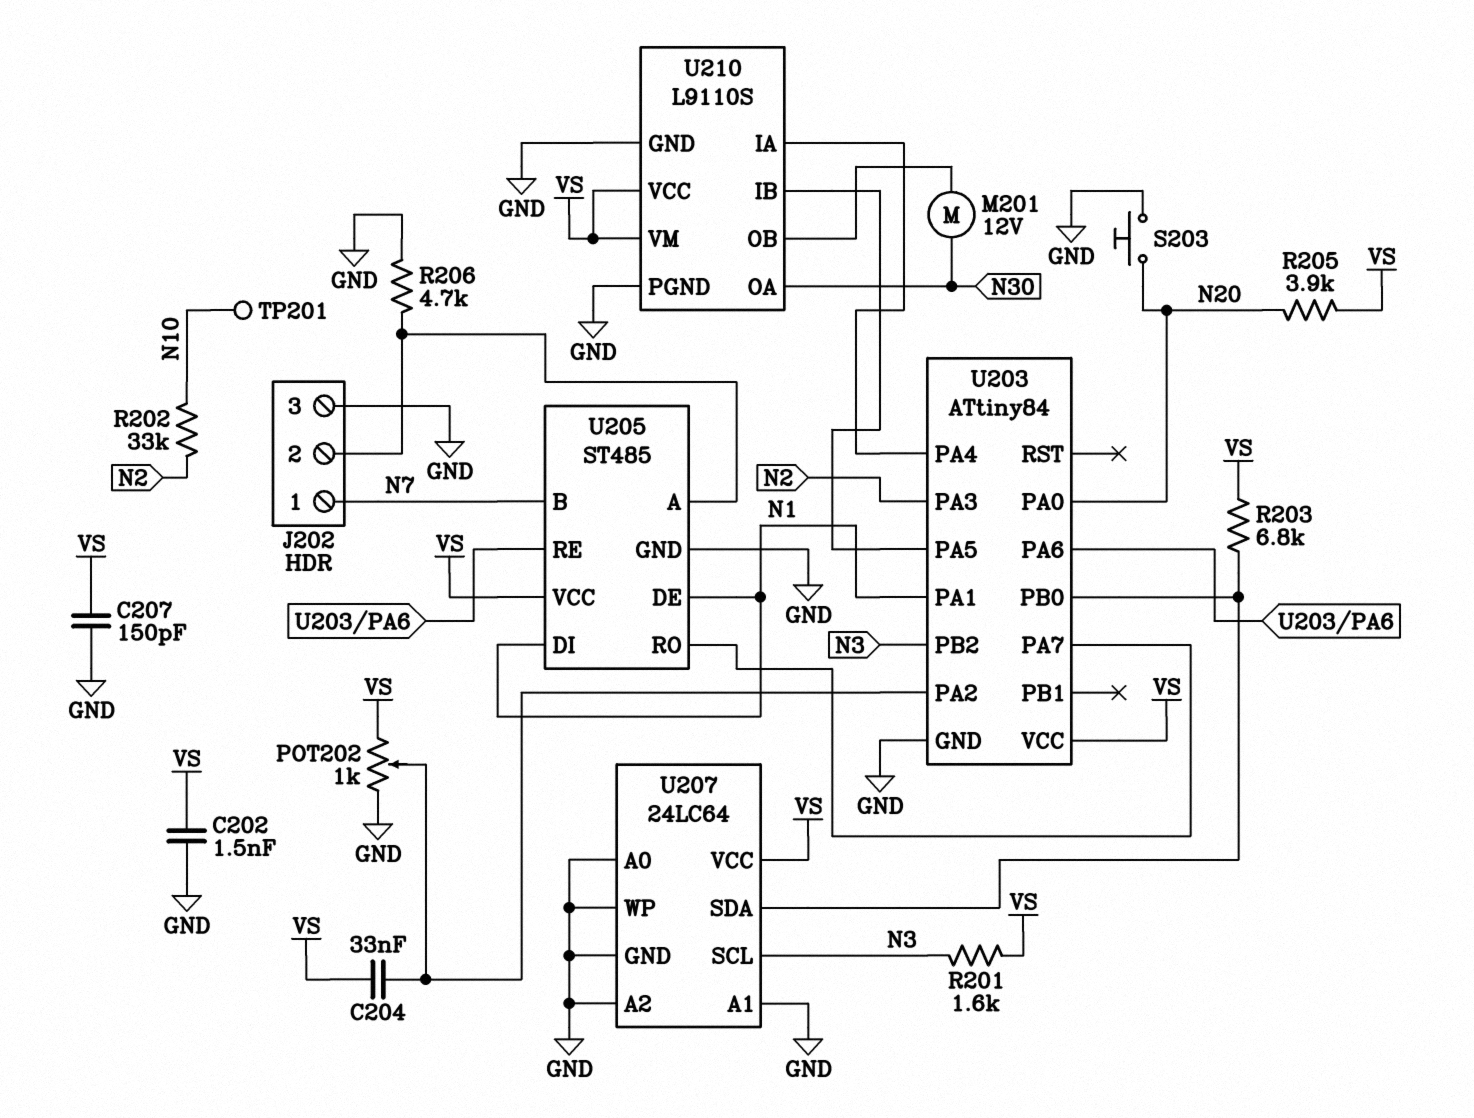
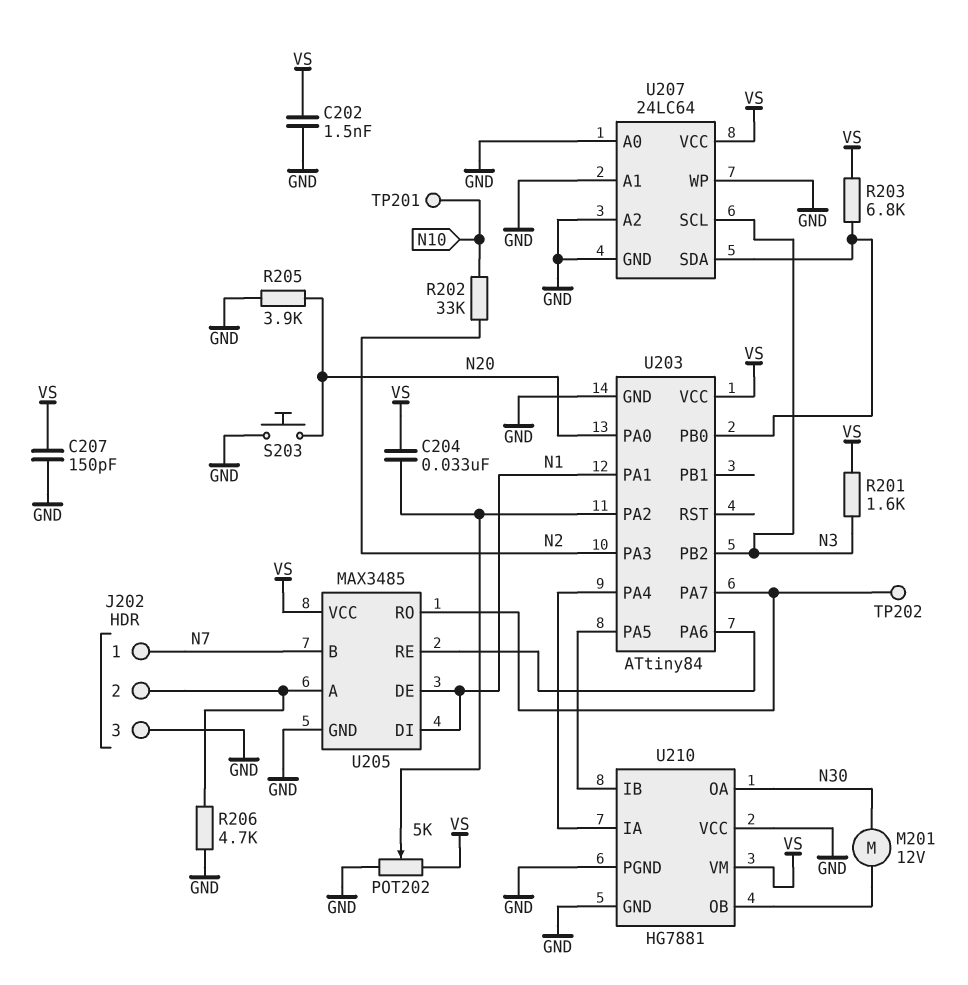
POT202: 1k (GND, VS, wiper U203/PA2) -> 5k (GND, VS, wiper U203/PA2)
R205: 3.9k (N20, VS) -> 3.9k (GND, N20)
TP202: none -> test point (U203/PA7)
U205: ST485 -> MAX3485
U210: L9110S -> HG7881
U210 pin VCC: VS -> GND

